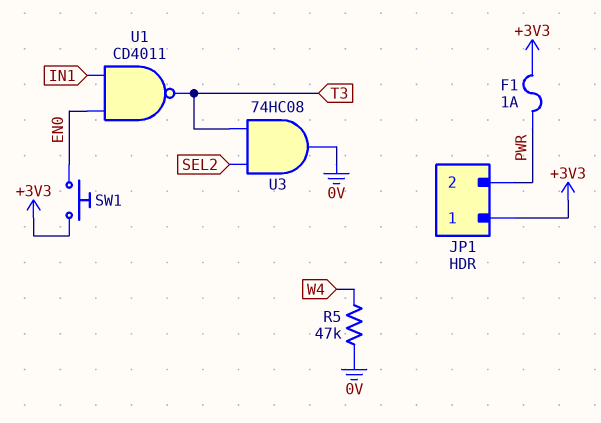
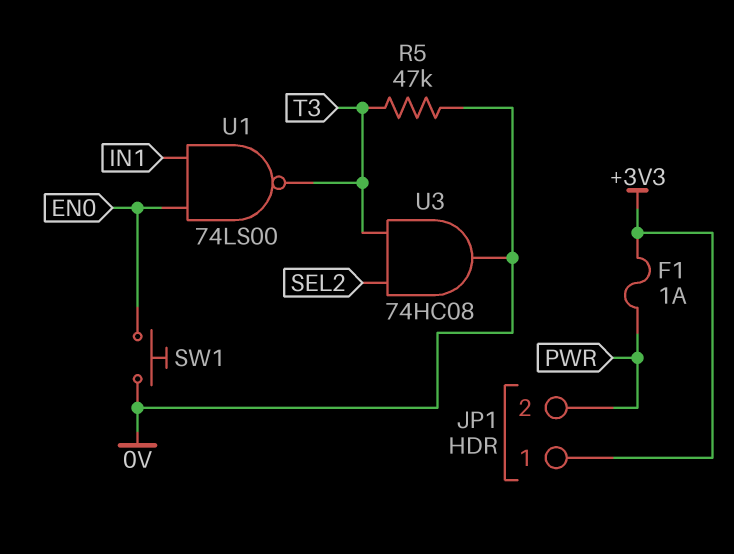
R5: 47k (0V, W4) -> 47k (0V, T3)
SW1: button (+3V3, EN0) -> button (0V, EN0)
U1: NAND CD4011 (in EN0, in IN1, out T3) -> NAND 74LS00 (in EN0, in IN1, out T3)

